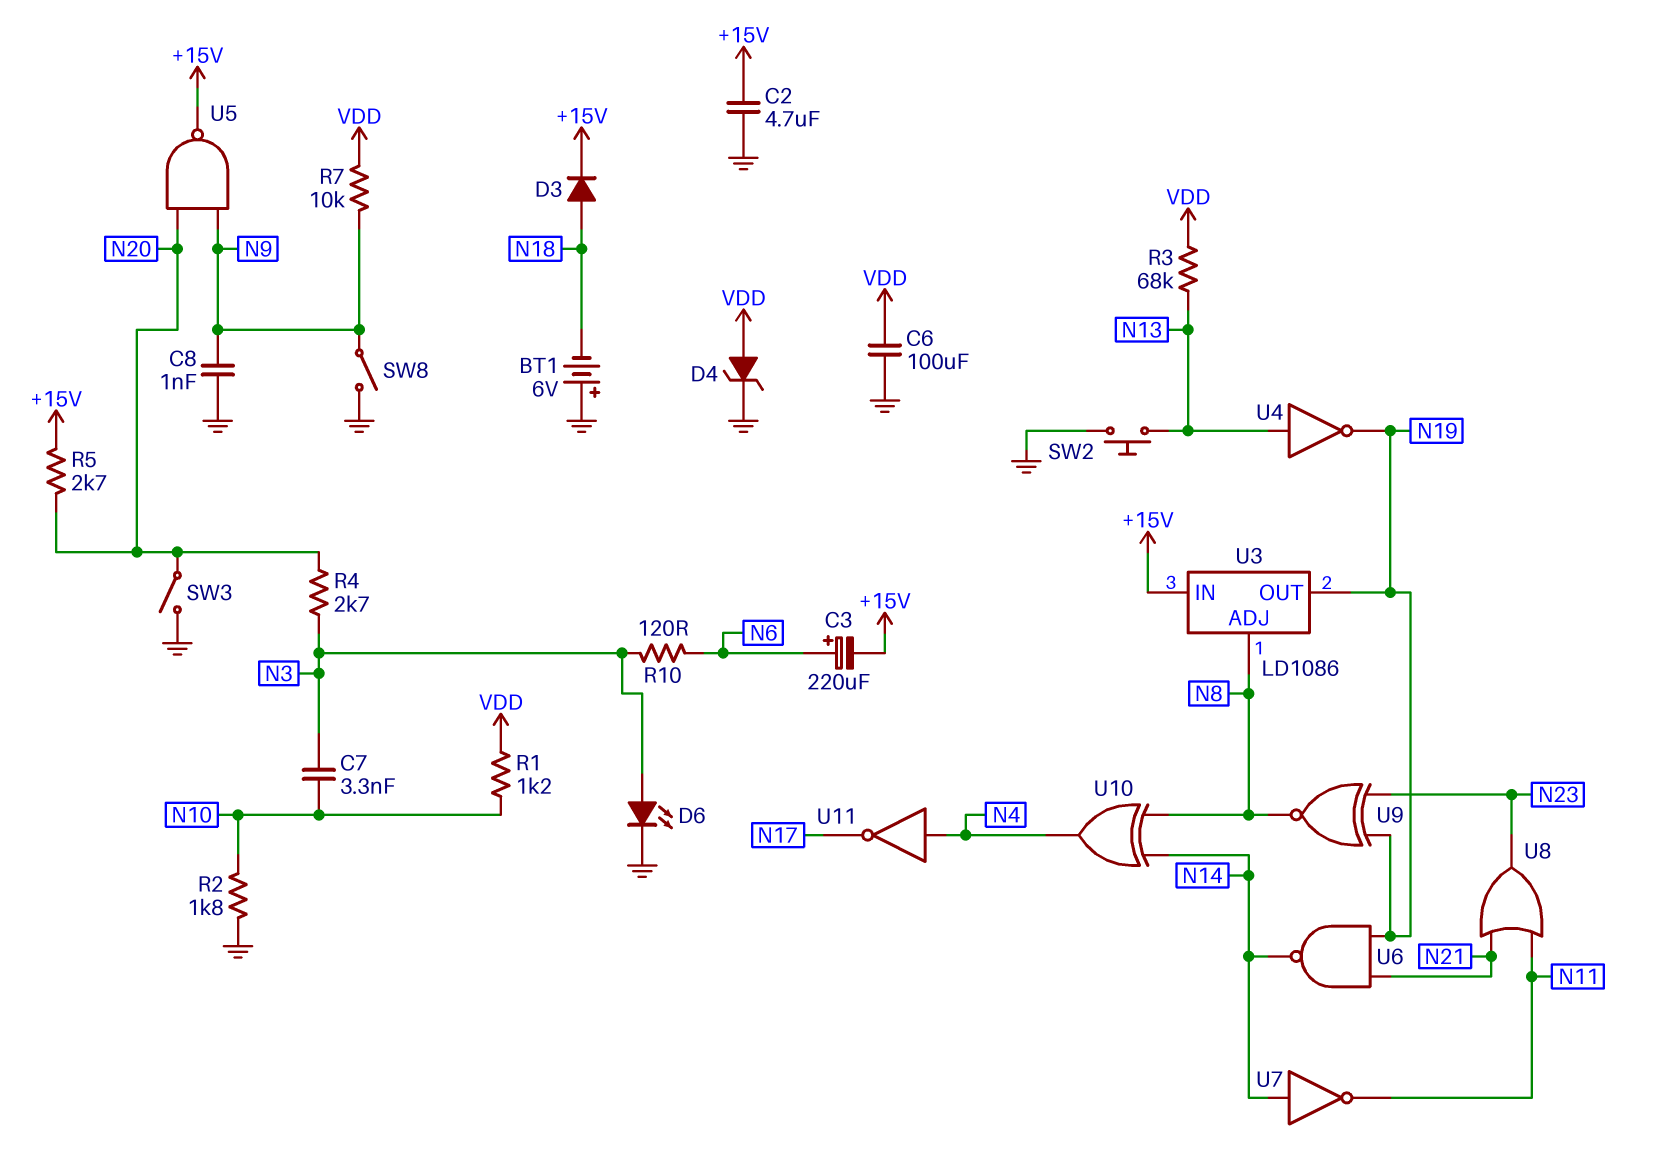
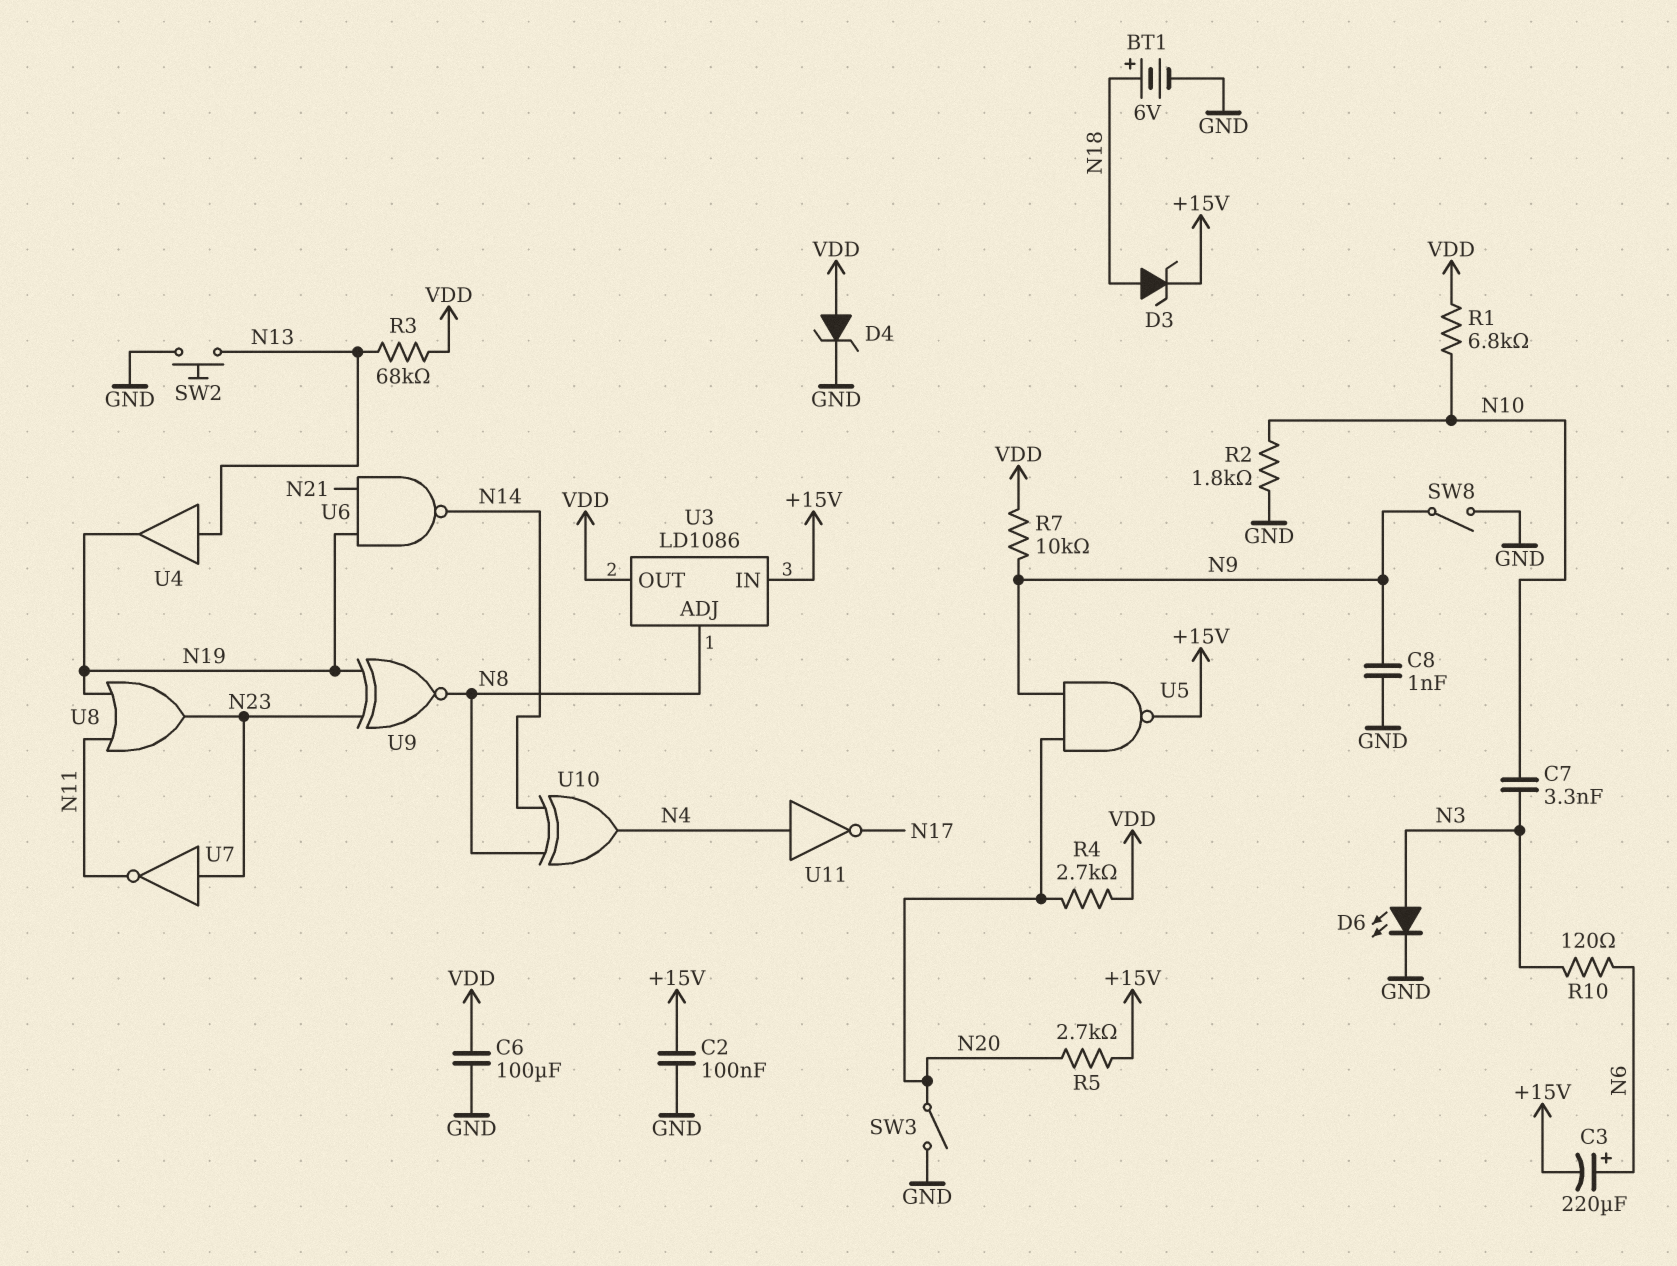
BT1: 6V (plus GND, minus N18) -> 6V (plus N18, minus GND)
C2: 4.7uF (+15V, GND) -> 100nF (+15V, GND)
D3: diode (A N18, K +15V) -> zener (A N18, K +15V)
R1: 1.2k (N10, VDD) -> 6.8k (N10, VDD)
R4: 2.7k (N3, N20) -> 2.7k (N20, VDD)
U3 pin OUT: N19 -> VDD
U4: NOT (in N13, out N19) -> buffer (in N13, out N19)
U7: NOT (in N14, out N11) -> NOT (in N23, out N11)
U8: OR (in N11, in N21, out N23) -> OR (in N11, in N19, out N23)

